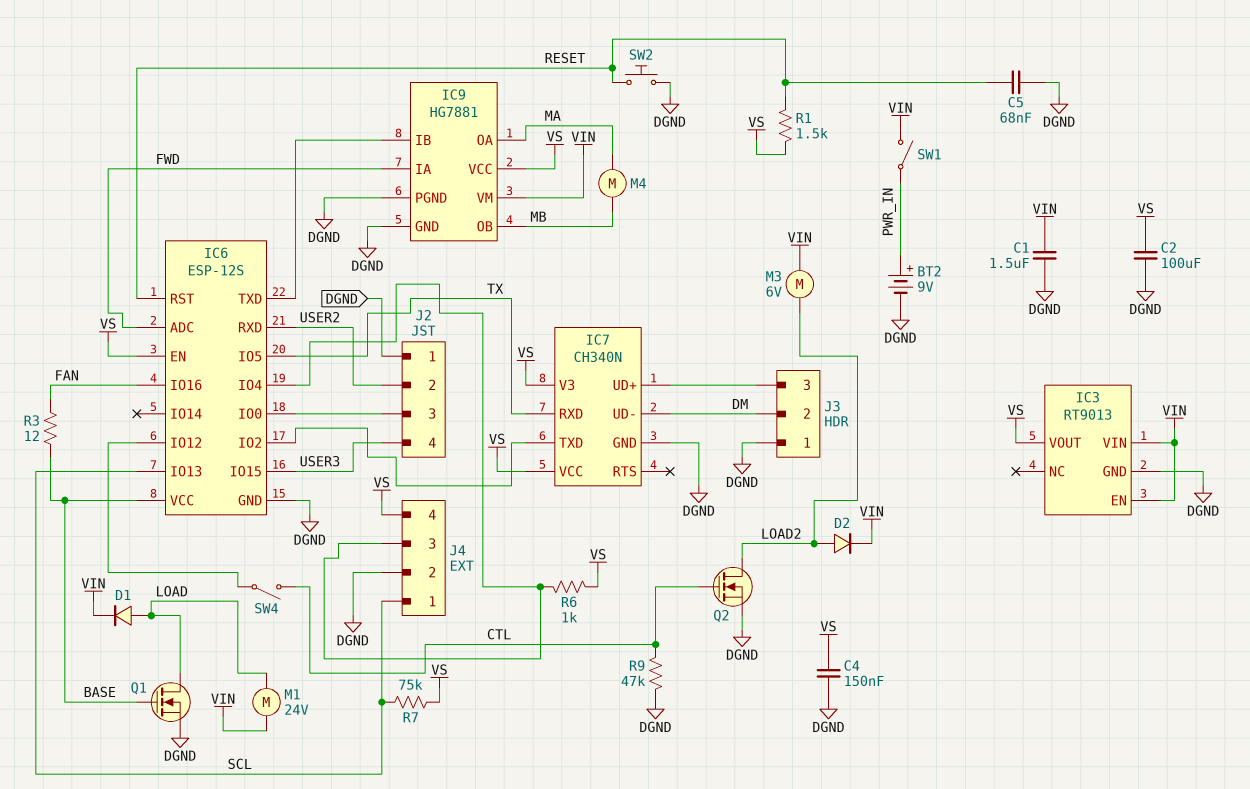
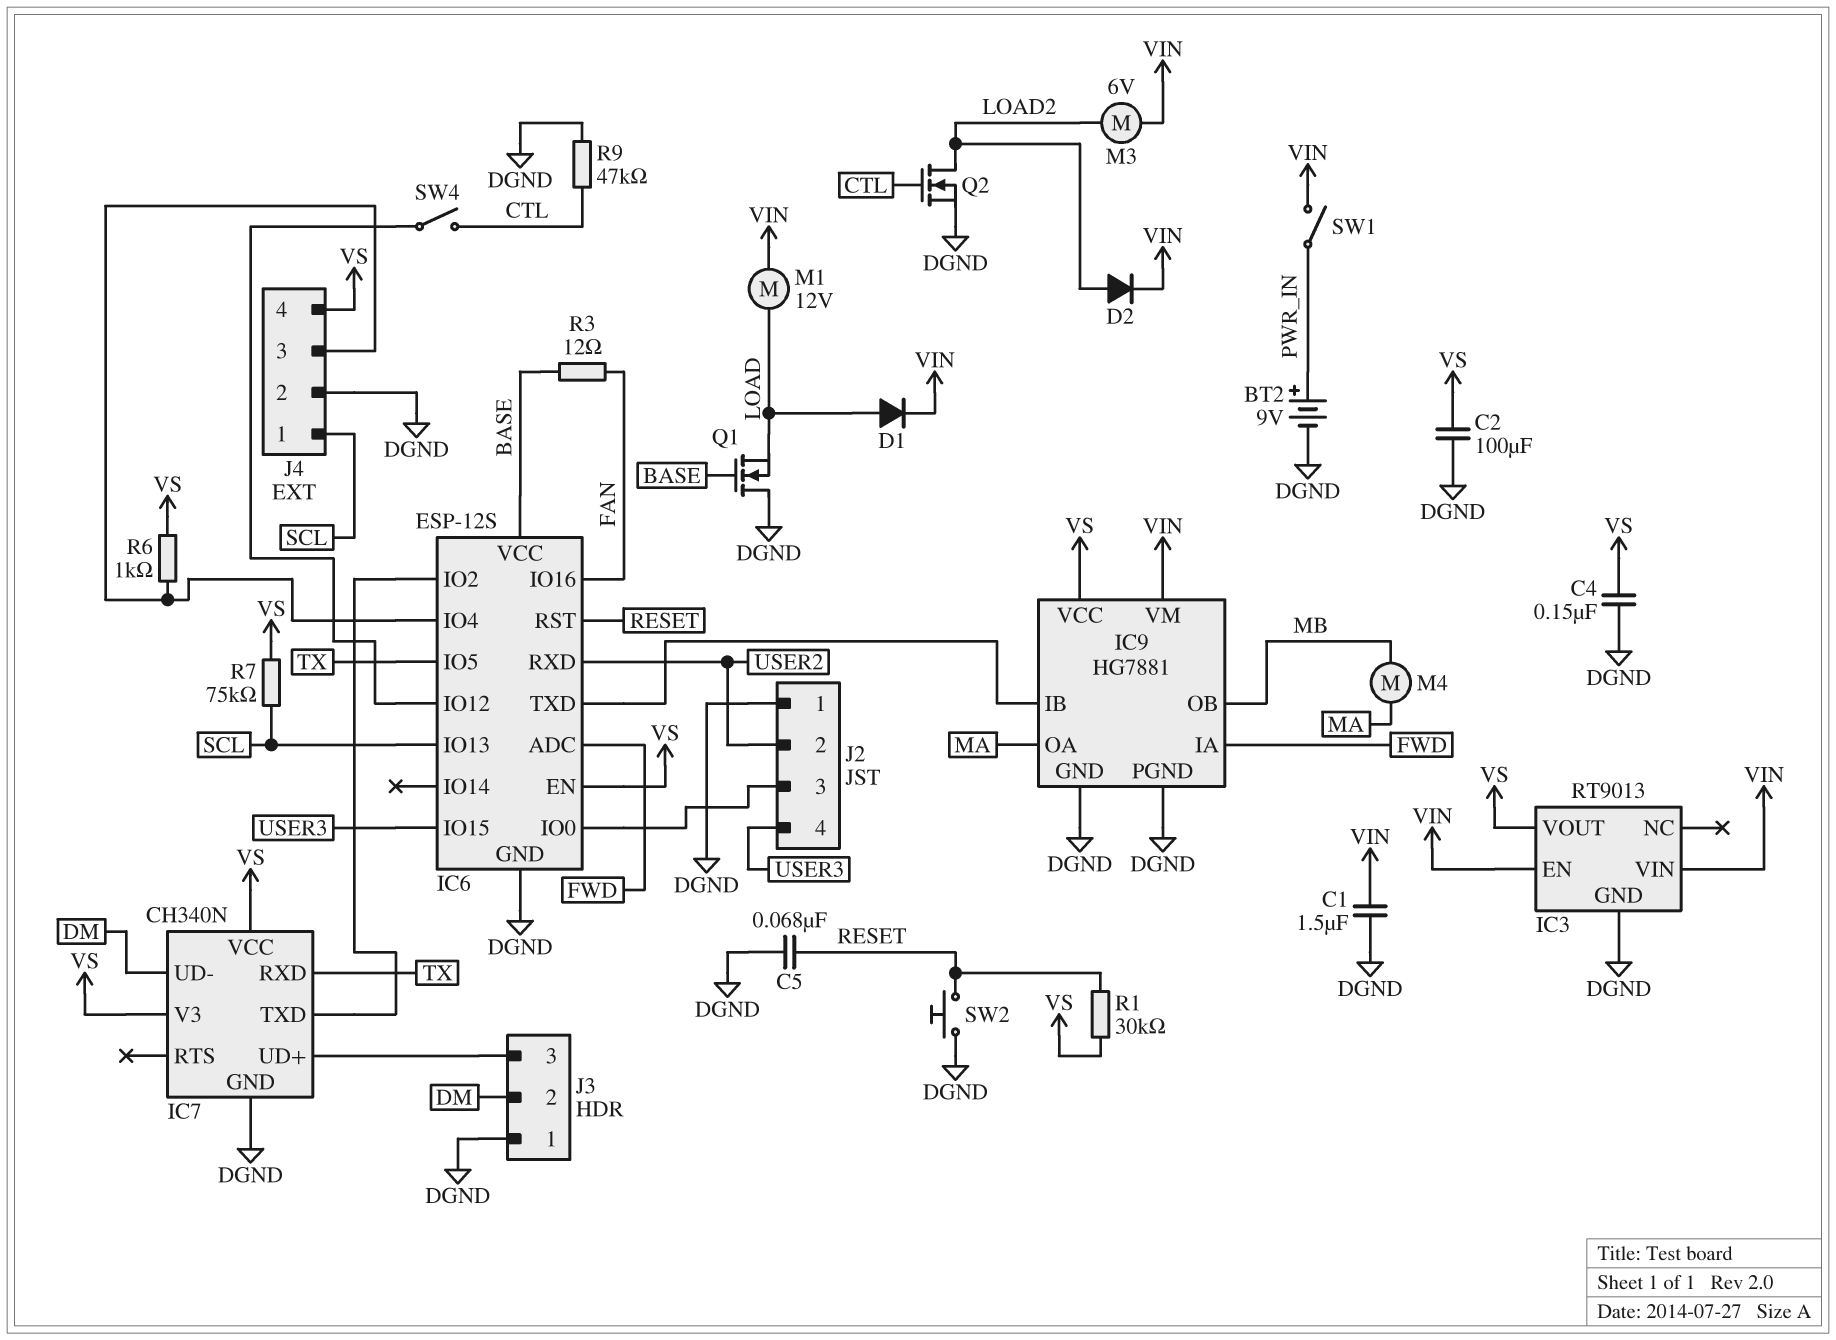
M1: motor 24V (LOAD, VIN) -> motor 12V (LOAD, VIN)
Q1: NMOS (G BASE, D LOAD, S DGND) -> NMOS (G BASE, D DGND, S LOAD)
R1: 1.5k (RESET, VS) -> 30k (RESET, VS)

